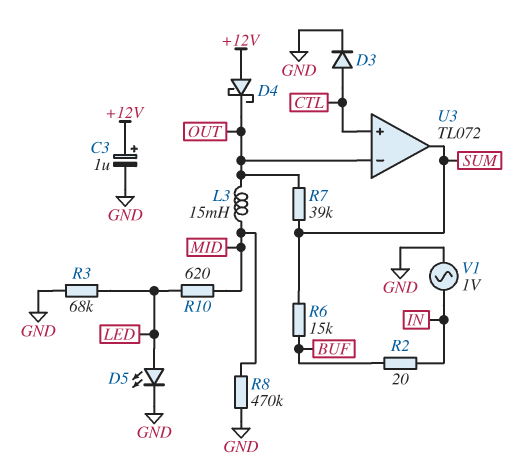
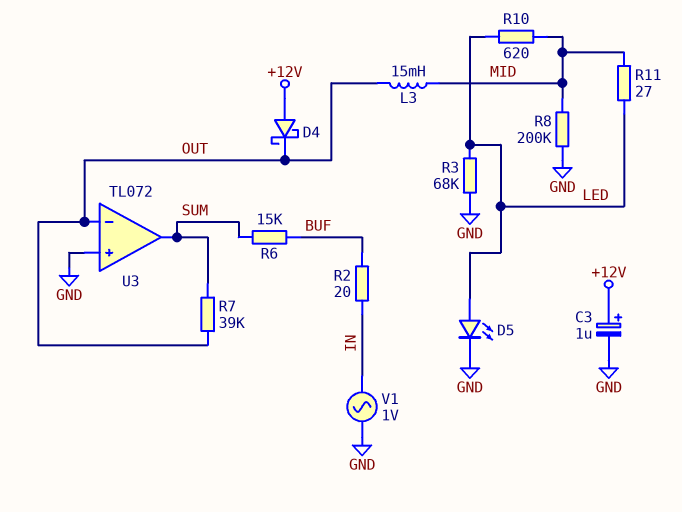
D3: diode (A CTL, K GND) -> none
R8: 470k (GND, MID) -> 200k (GND, MID)
R11: none -> 27 (LED, MID)
U3 pin in+: CTL -> GND

